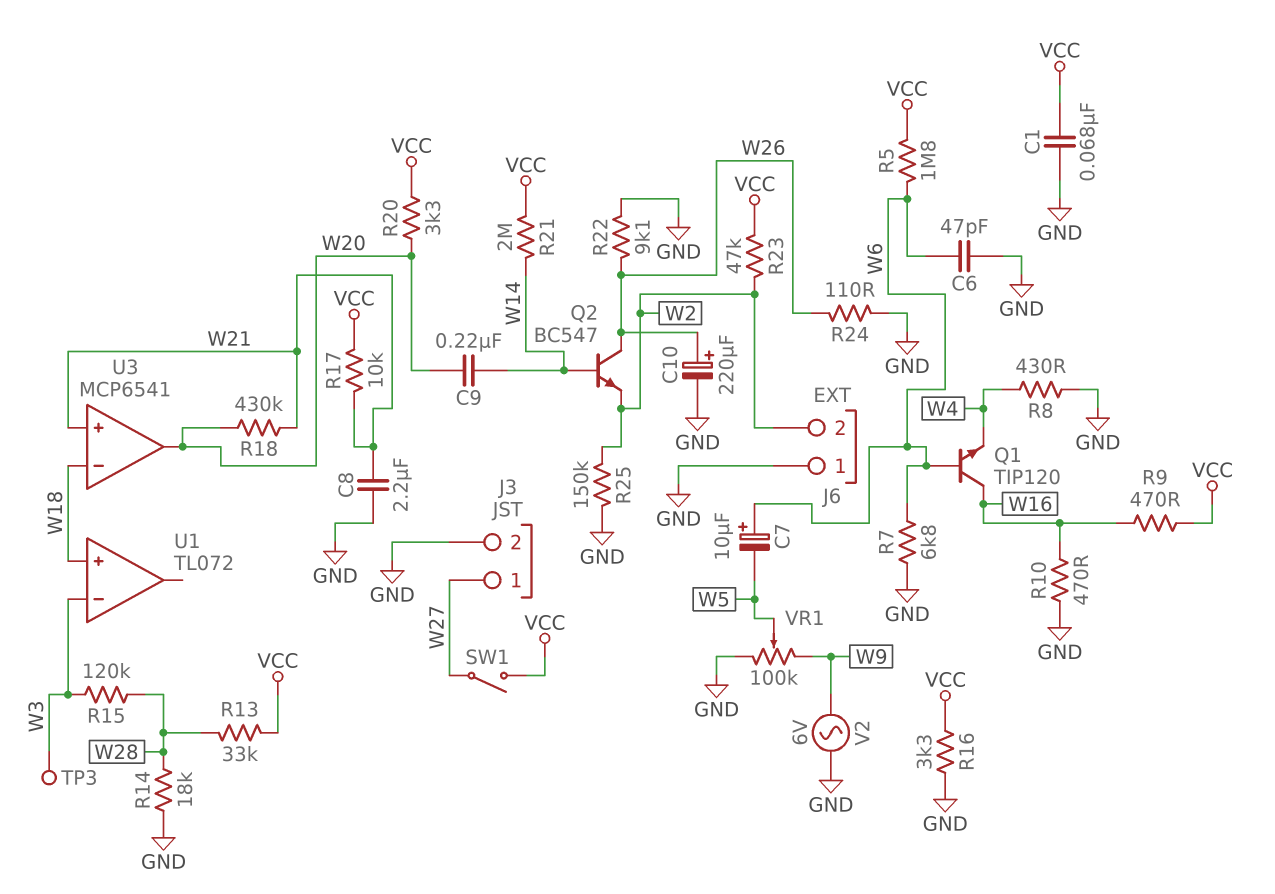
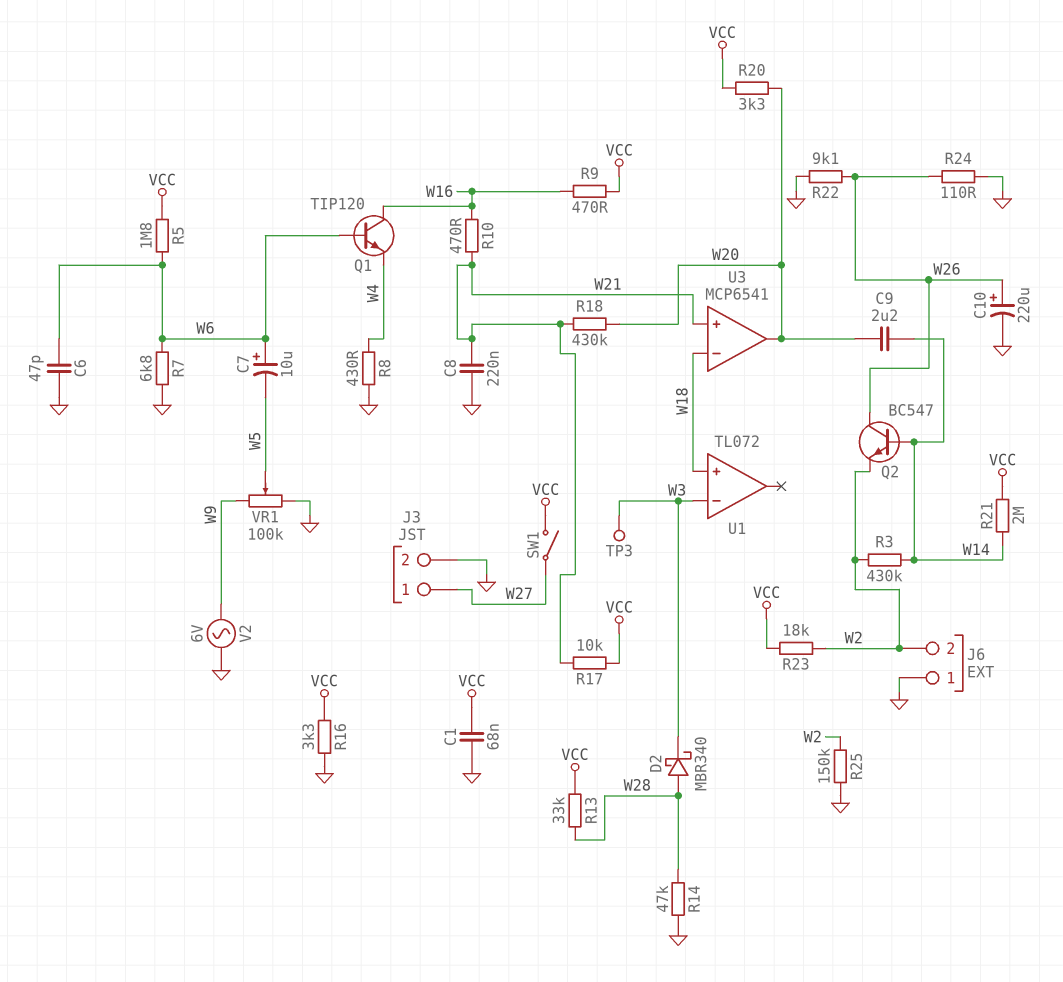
C8: 2.2uF (GND, W21) -> 220nF (GND, W21)
C9: 220nF (W14, W20) -> 2.2uF (W14, W20)
D2: none -> schottky MBR340 (A W28, K W3)
R3: none -> 430k (W2, W14)
R10: 470 (GND, W16) -> 470 (W16, W21)
R14: 18k (GND, W28) -> 47k (GND, W28)
R15: 120k (W3, W28) -> none
R23: 47k (VCC, W2) -> 18k (VCC, W2)

